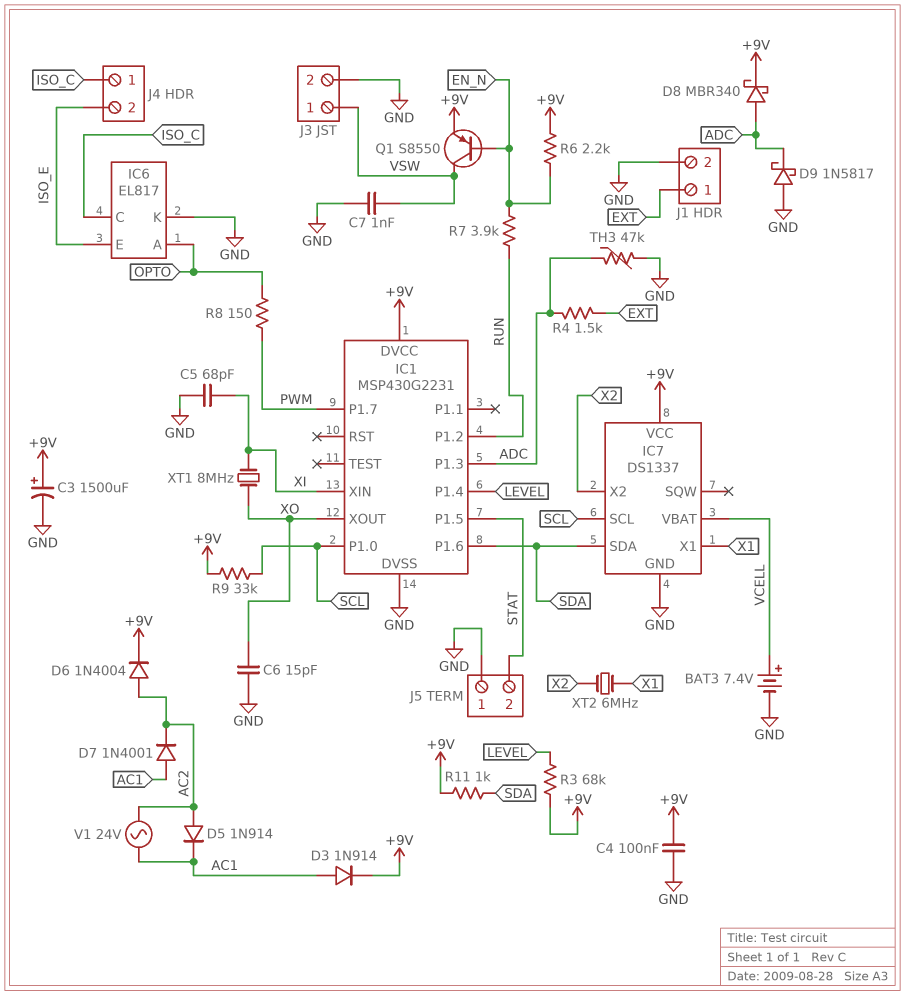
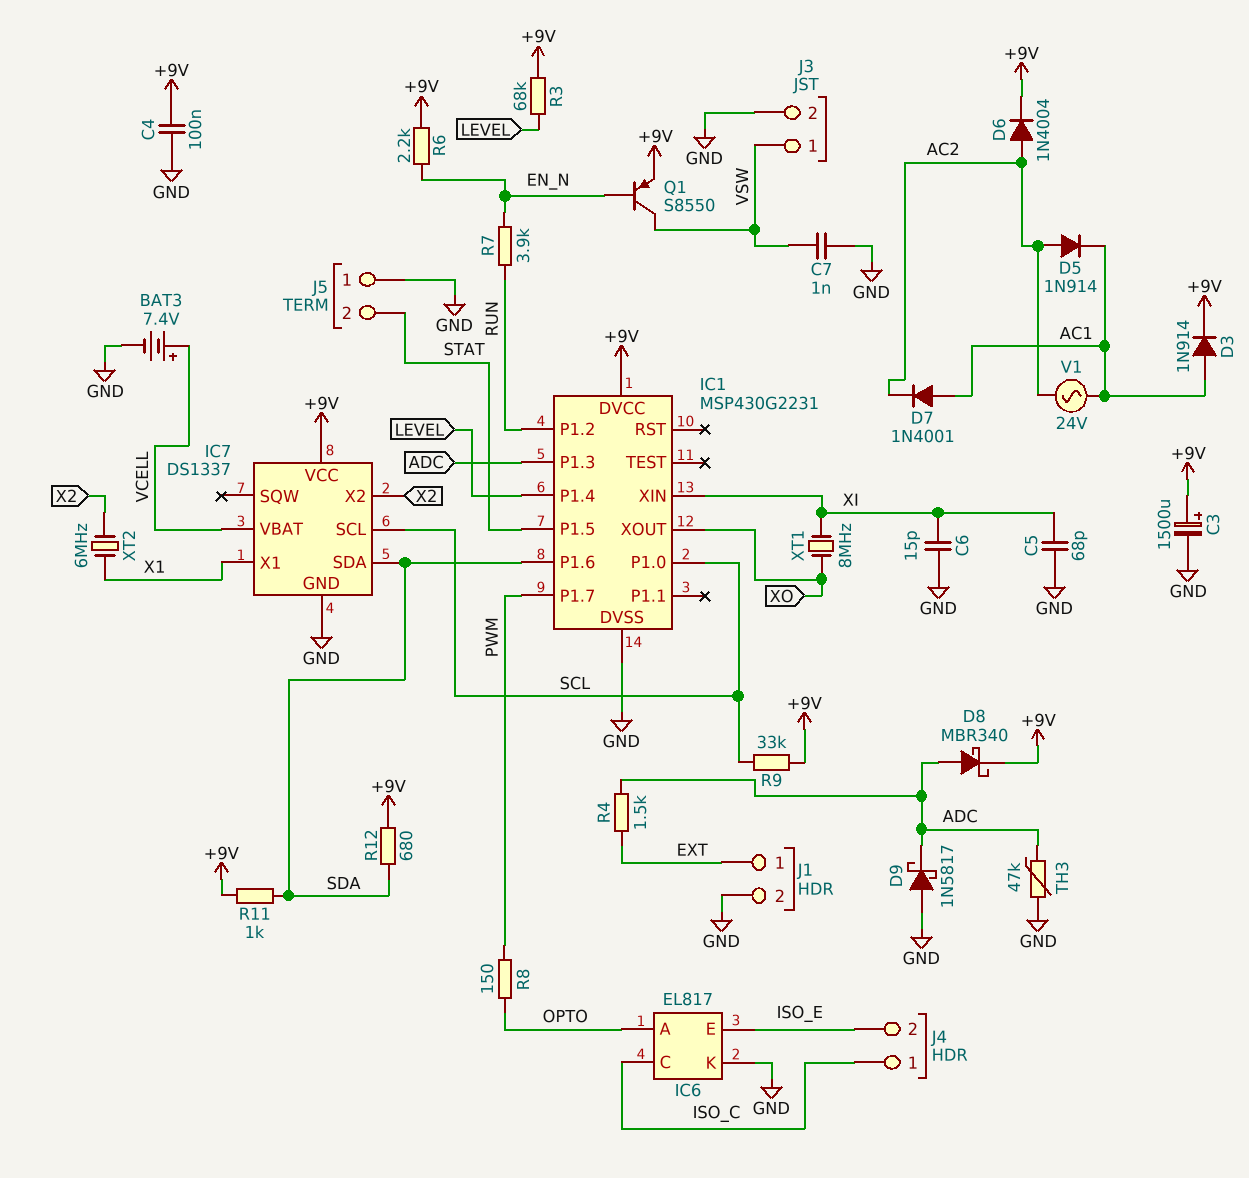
C6: 15pF (GND, XO) -> 15pF (GND, XI)
R12: none -> 680 (+9V, SDA)

